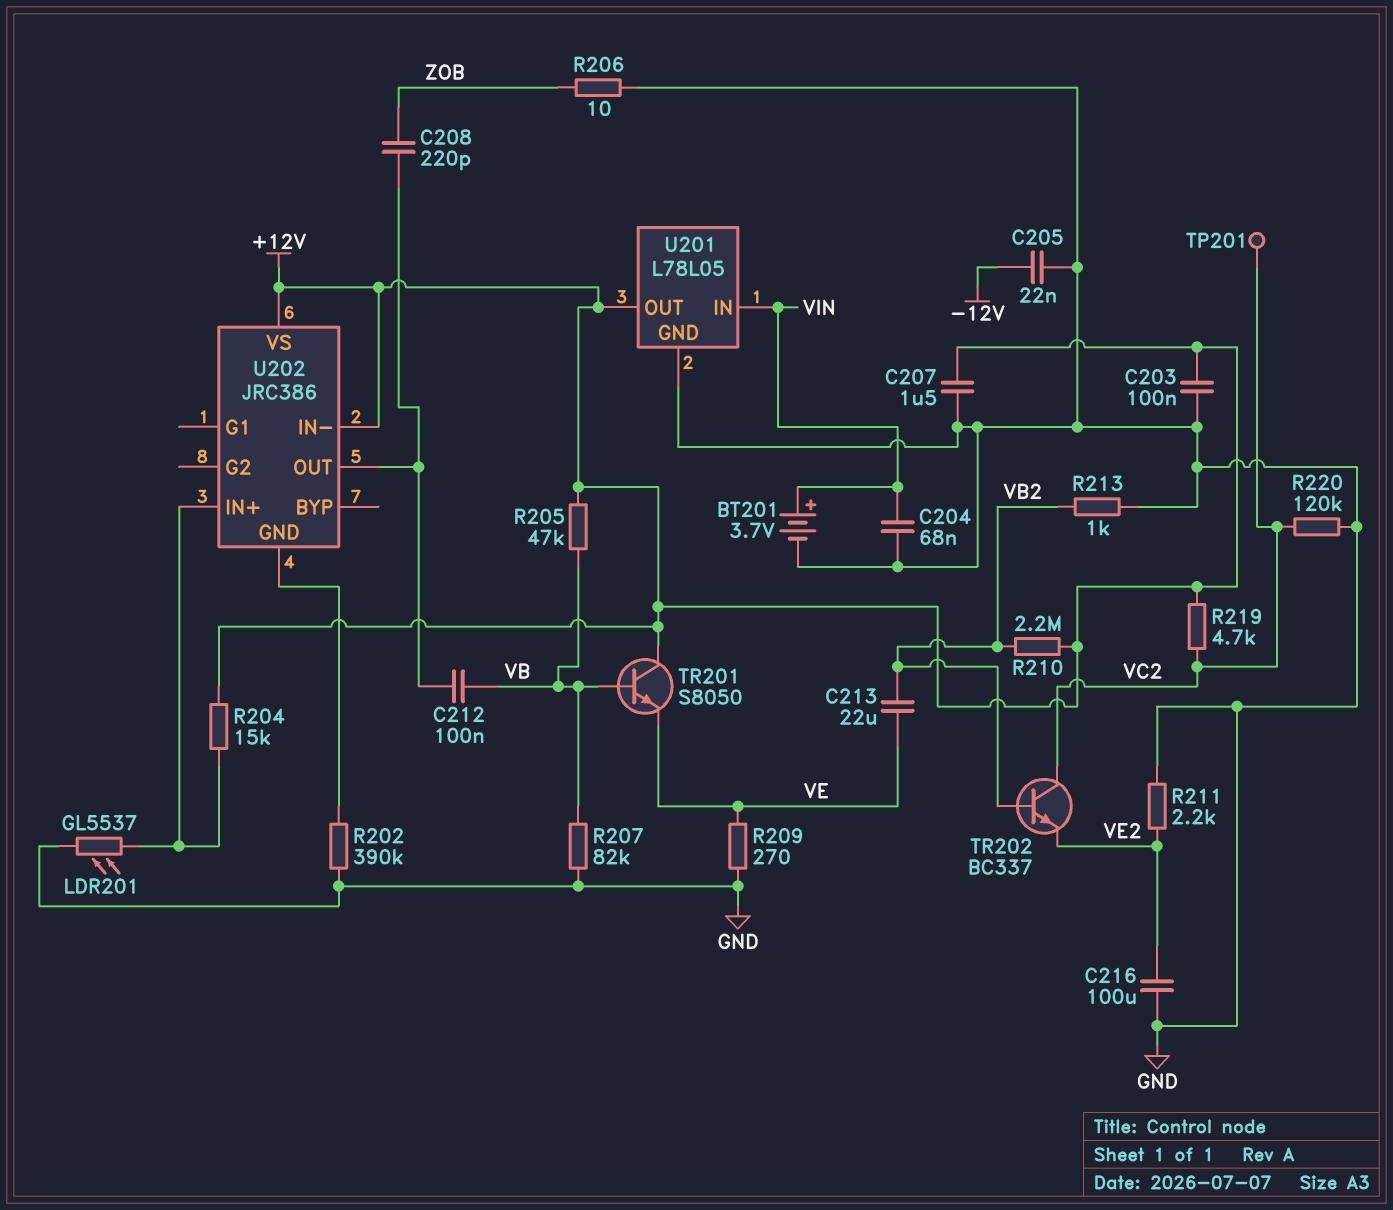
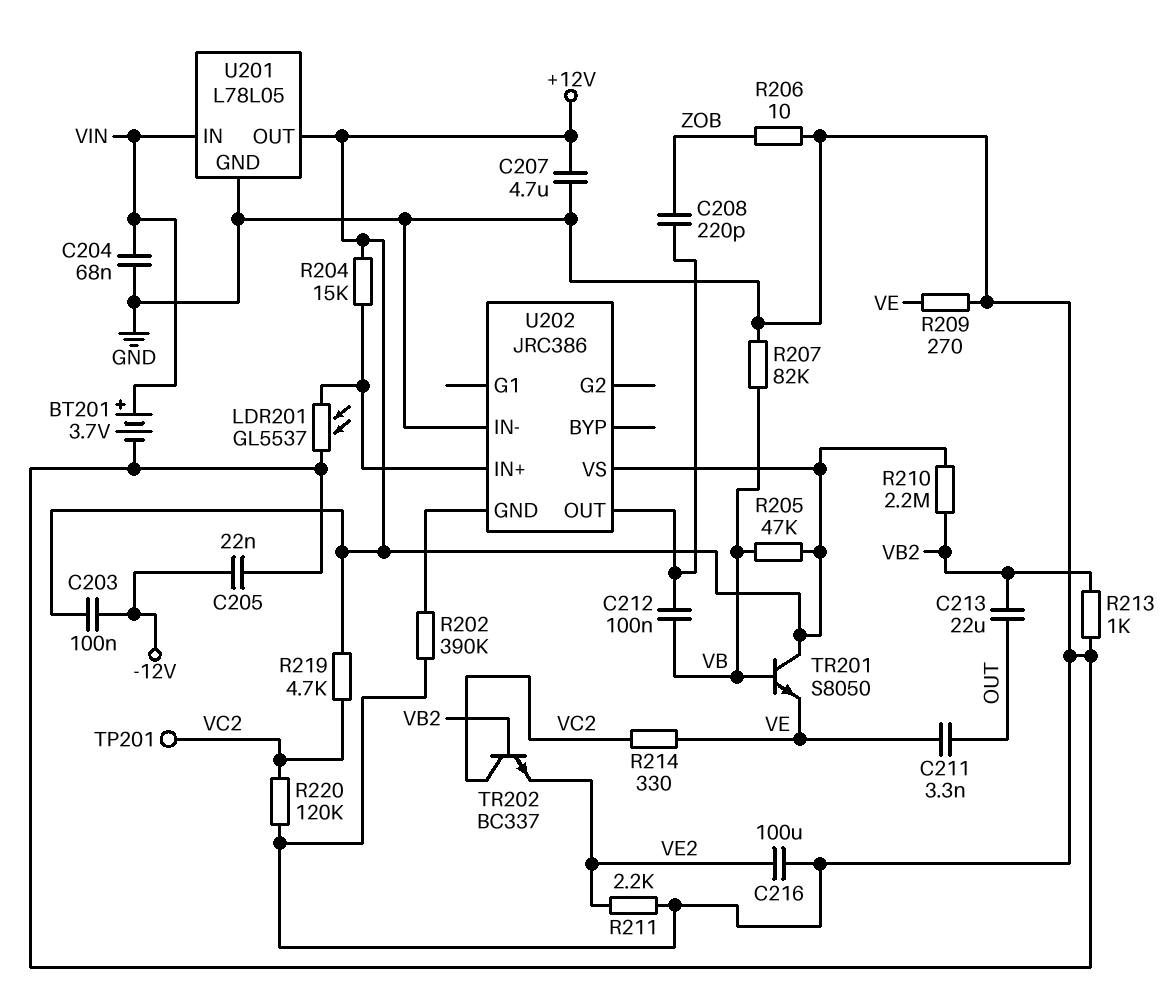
C203: 100nF (+12V, GND) -> 100nF (+12V, -12V)
C207: 1.5uF (+12V, GND) -> 4.7uF (+12V, GND)
C211: none -> 3.3nF (OUT, VE)
C213: 22uF (VB2, VE) -> 22uF (OUT, VB2)
R214: none -> 330 (VC2, VE)
U202 pin IN-: +12V -> GND

